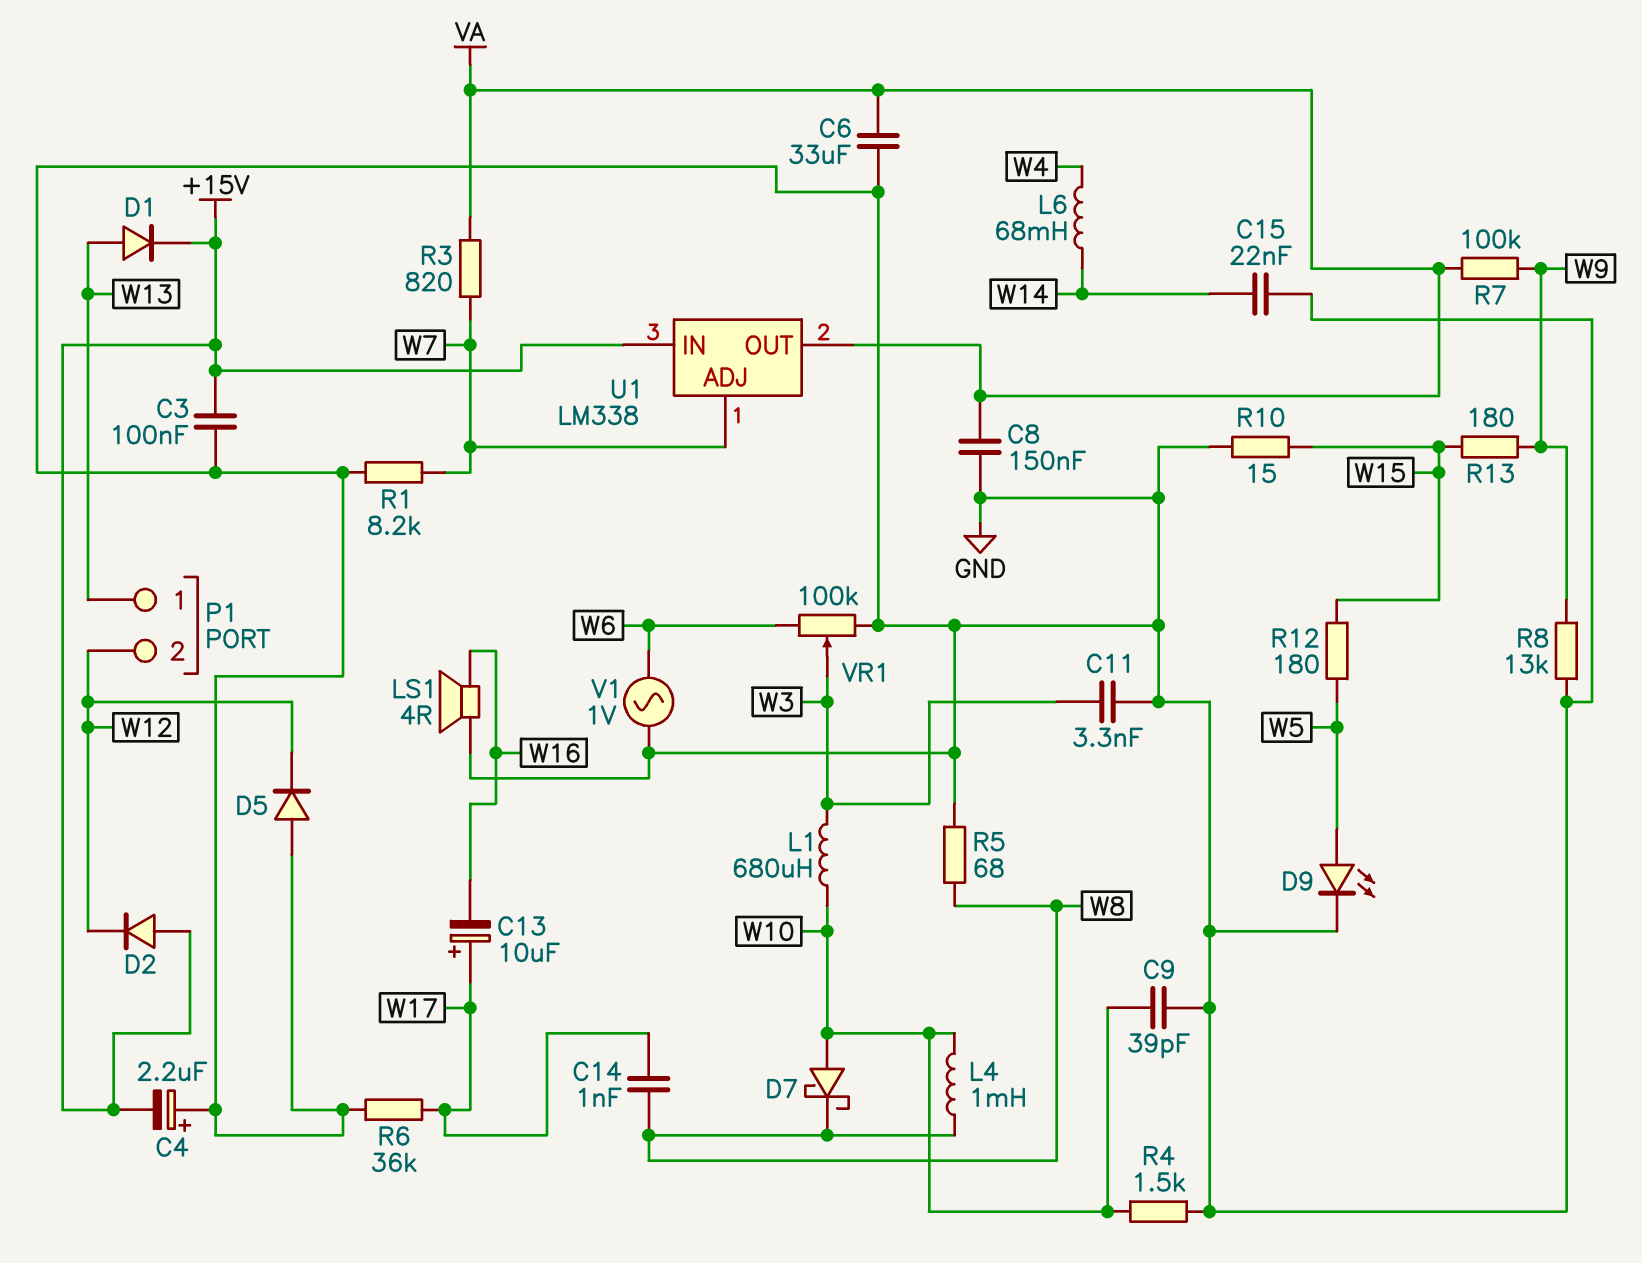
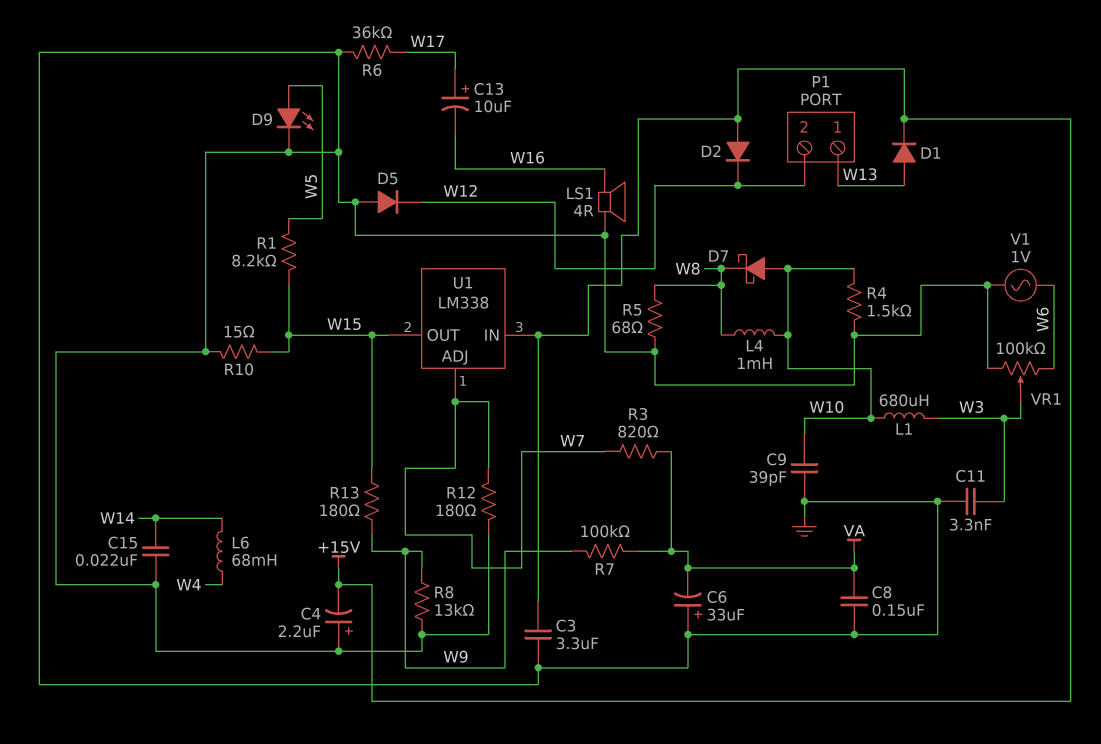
C3: 100nF (+15V, GND) -> 3.3uF (+15V, GND)
C6: 33uF (GND, VA) -> 33uF (plus GND, minus VA)
C14: 1nF (W8, W17) -> none
R1: 8.2k (GND, W7) -> 8.2k (W5, W15)
R12: 180 (W5, W15) -> 180 (GND, W7)
U1 pin OUT: VA -> W15

